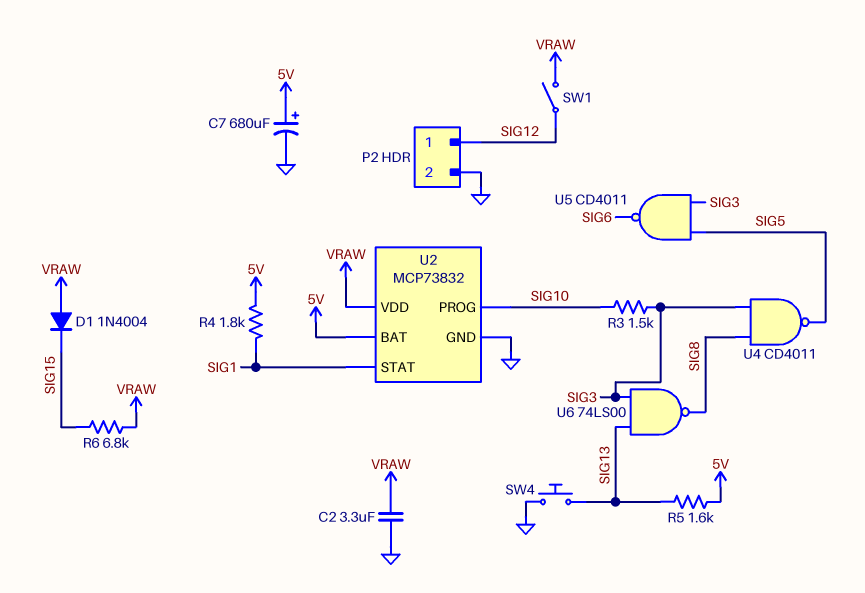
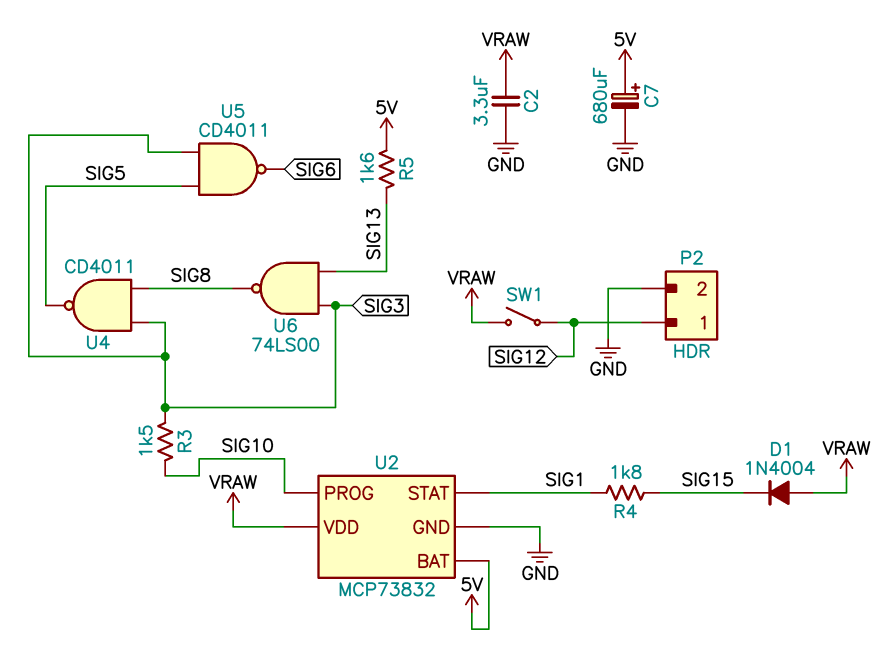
R4: 1.8k (5V, SIG1) -> 1.8k (SIG1, SIG15)
R6: 6.8k (SIG15, VRAW) -> none
SW4: button (GND, SIG13) -> none

